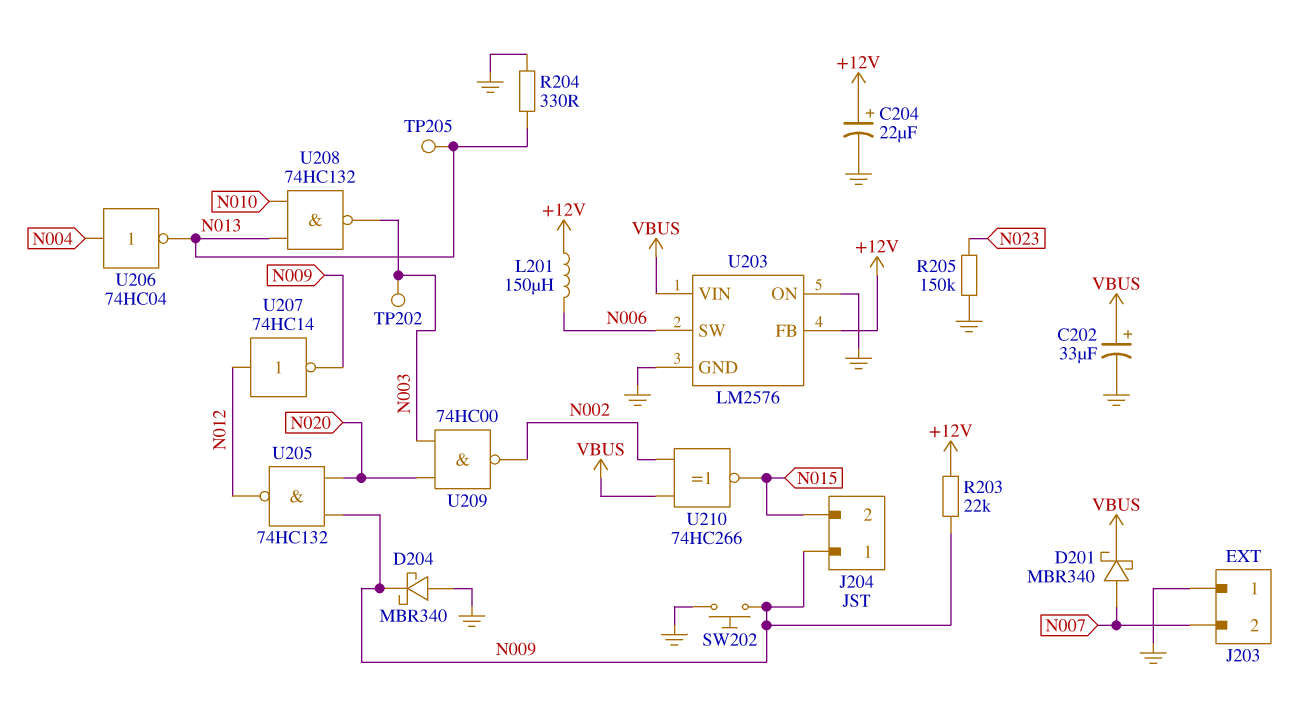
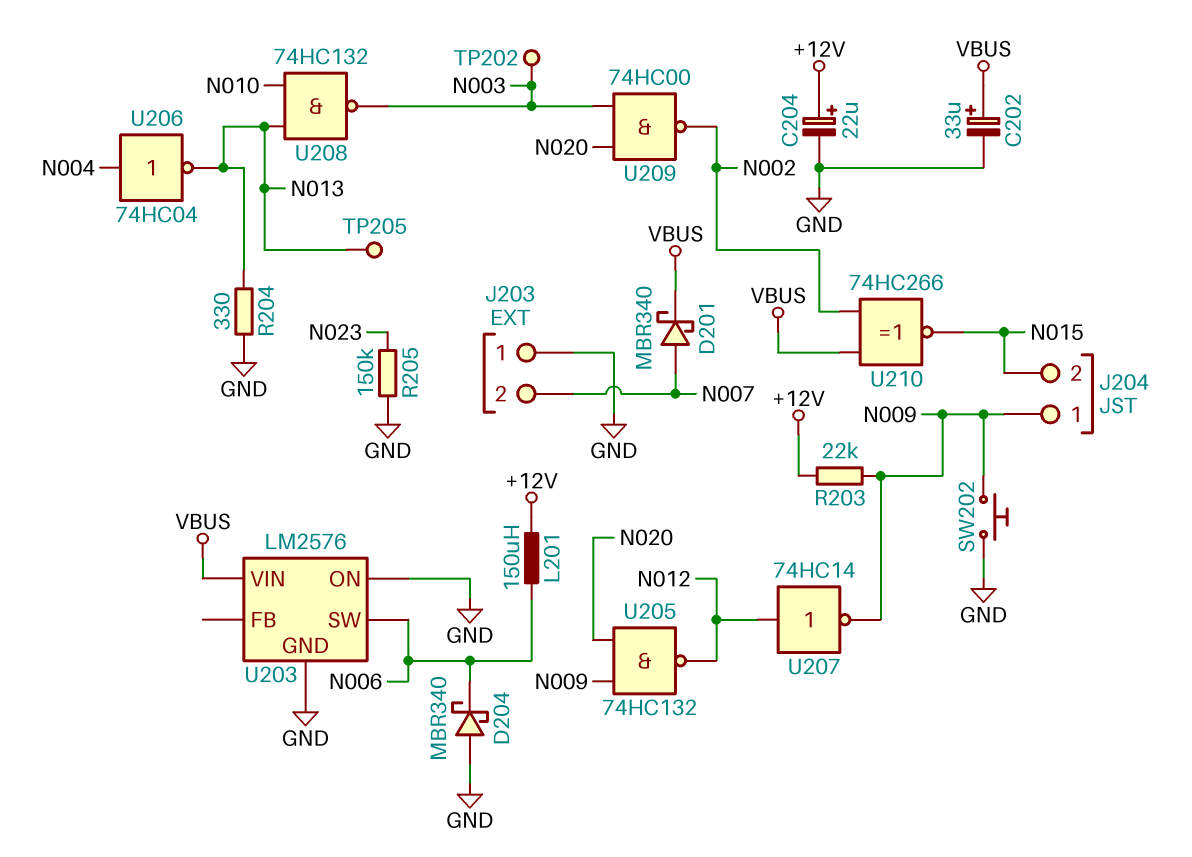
D204: schottky MBR340 (A GND, K N009) -> schottky MBR340 (A GND, K N006)
U203 pin FB: +12V -> none

